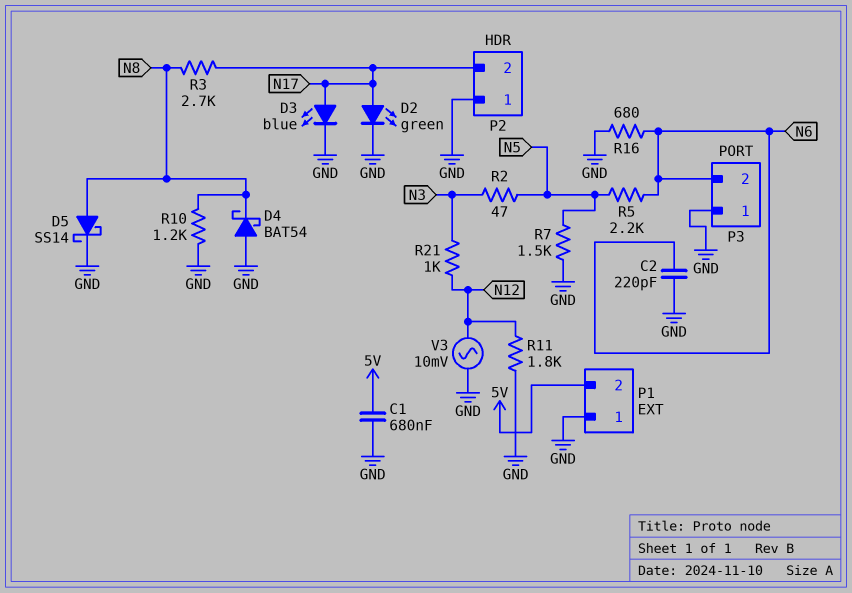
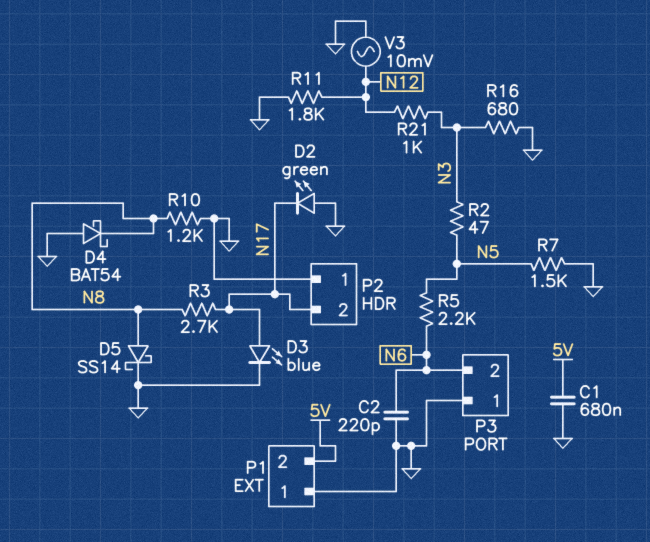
D2: LED green (A N17, K GND) -> LED green (A GND, K N17)
R16: 680 (GND, N6) -> 680 (GND, N3)

